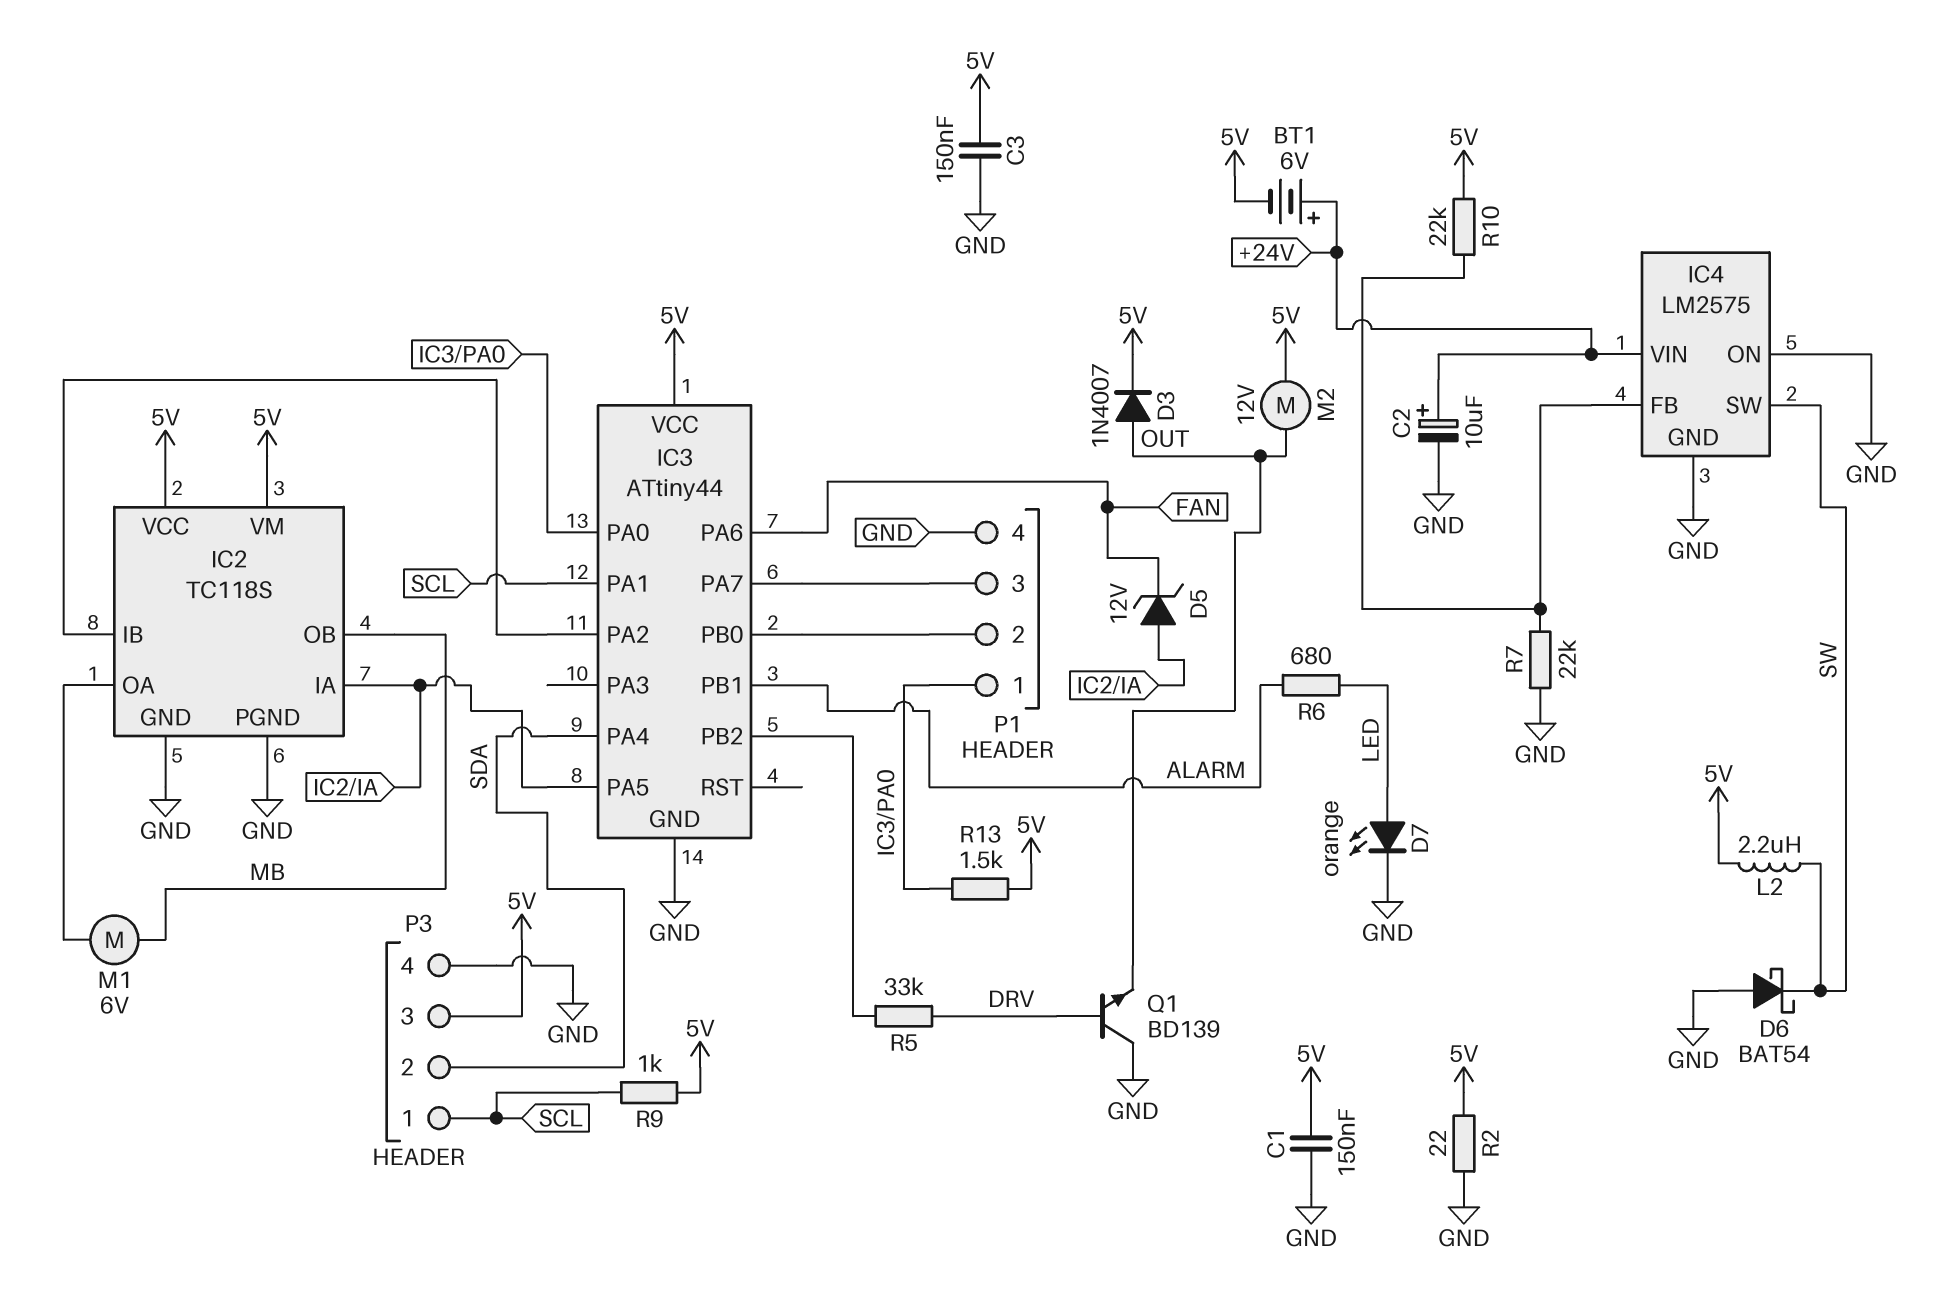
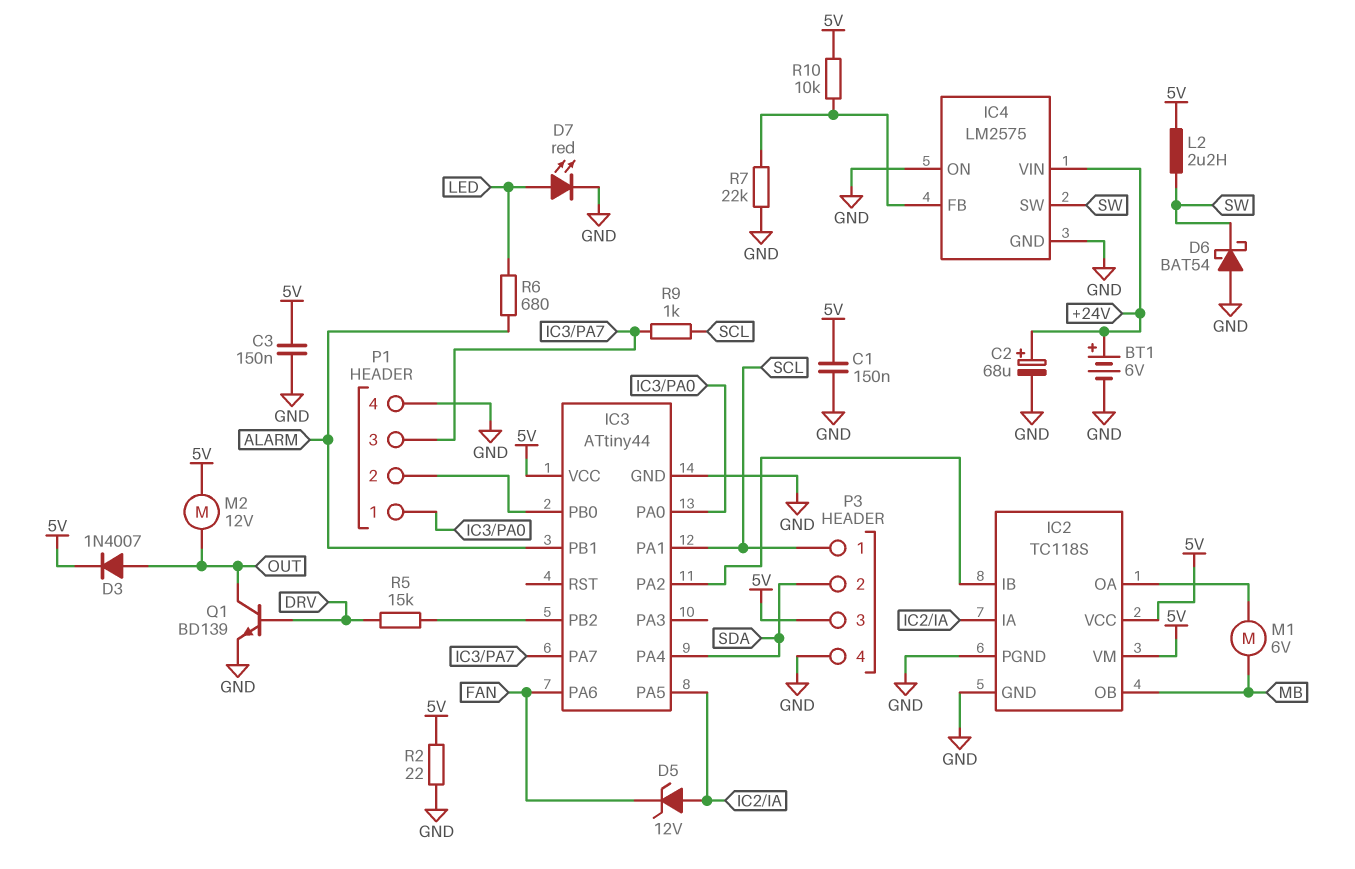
BT1: 6V (plus +24V, minus 5V) -> 6V (plus +24V, minus GND)
C2: 10uF (plus +24V, minus GND) -> 68uF (plus +24V, minus GND)
D7: LED orange (A LED, K GND) -> LED red (A LED, K GND)
Q1: NPN BD139 (B DRV, C GND, E OUT) -> NPN BD139 (B DRV, C OUT, E GND)
R5: 33k (DRV, IC3/PB2) -> 15k (DRV, IC3/PB2)
R9: 1k (5V, SCL) -> 1k (IC3/PA7, SCL)
R10: 22k (5V, IC4/FB) -> 10k (5V, IC4/FB)
R13: 1.5k (5V, IC3/PA0) -> none

